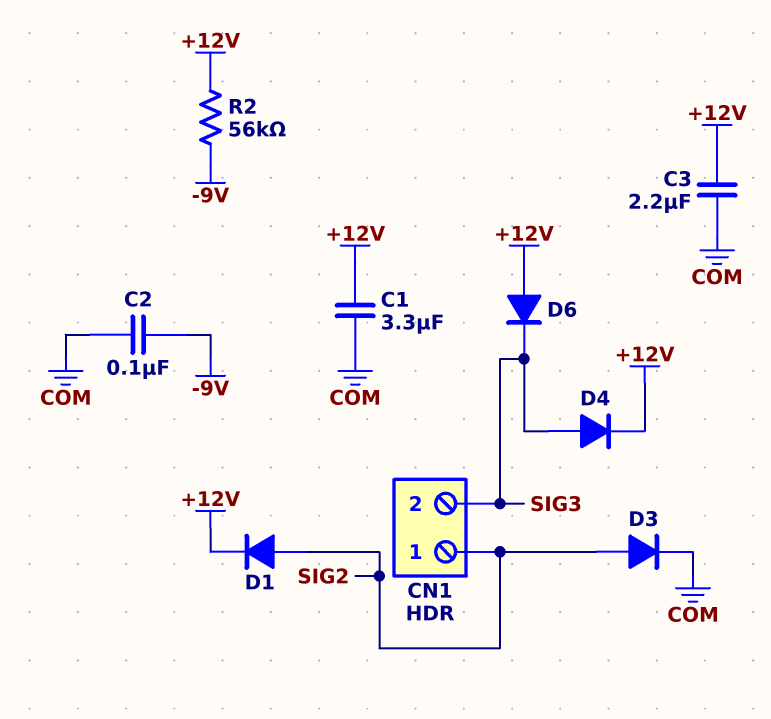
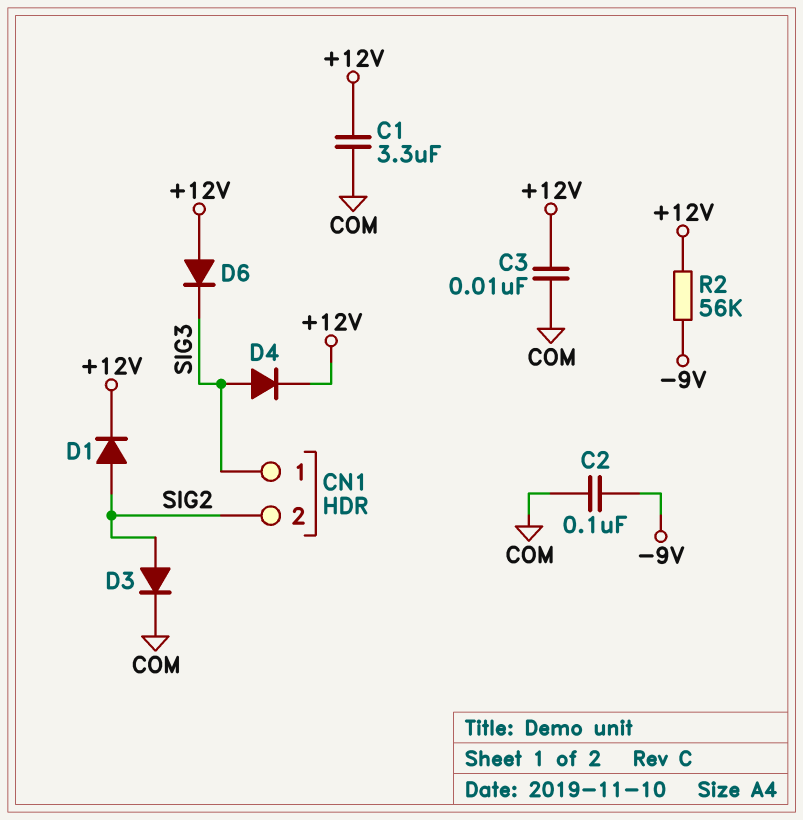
C3: 2.2uF (+12V, COM) -> 10nF (+12V, COM)
CN1 pin 1: SIG2 -> SIG3
CN1 pin 2: SIG3 -> SIG2

